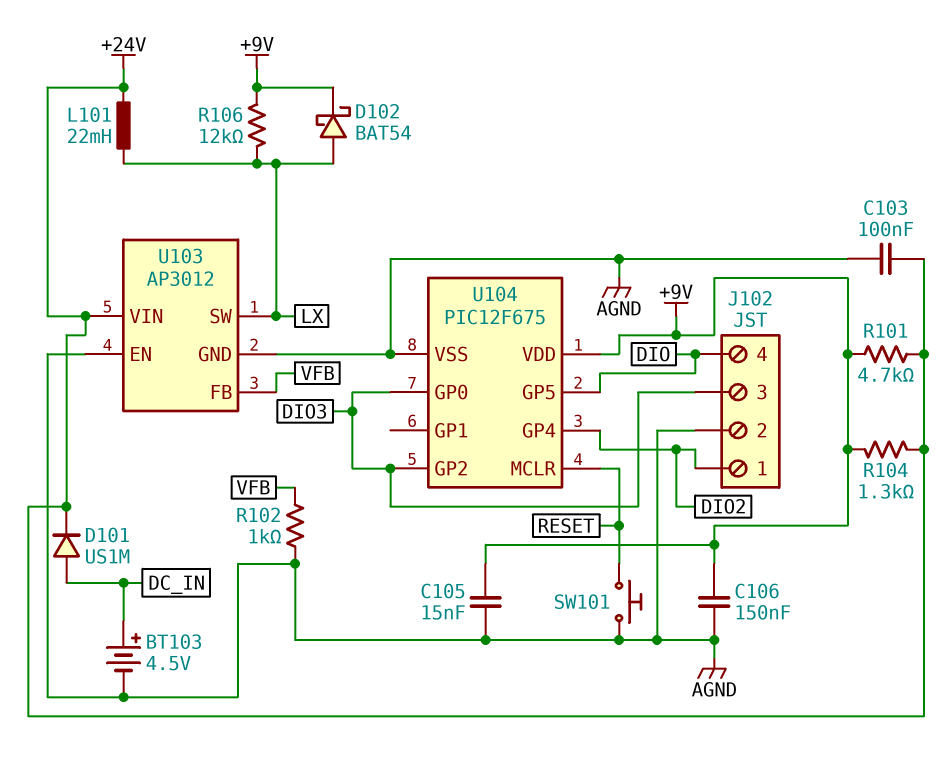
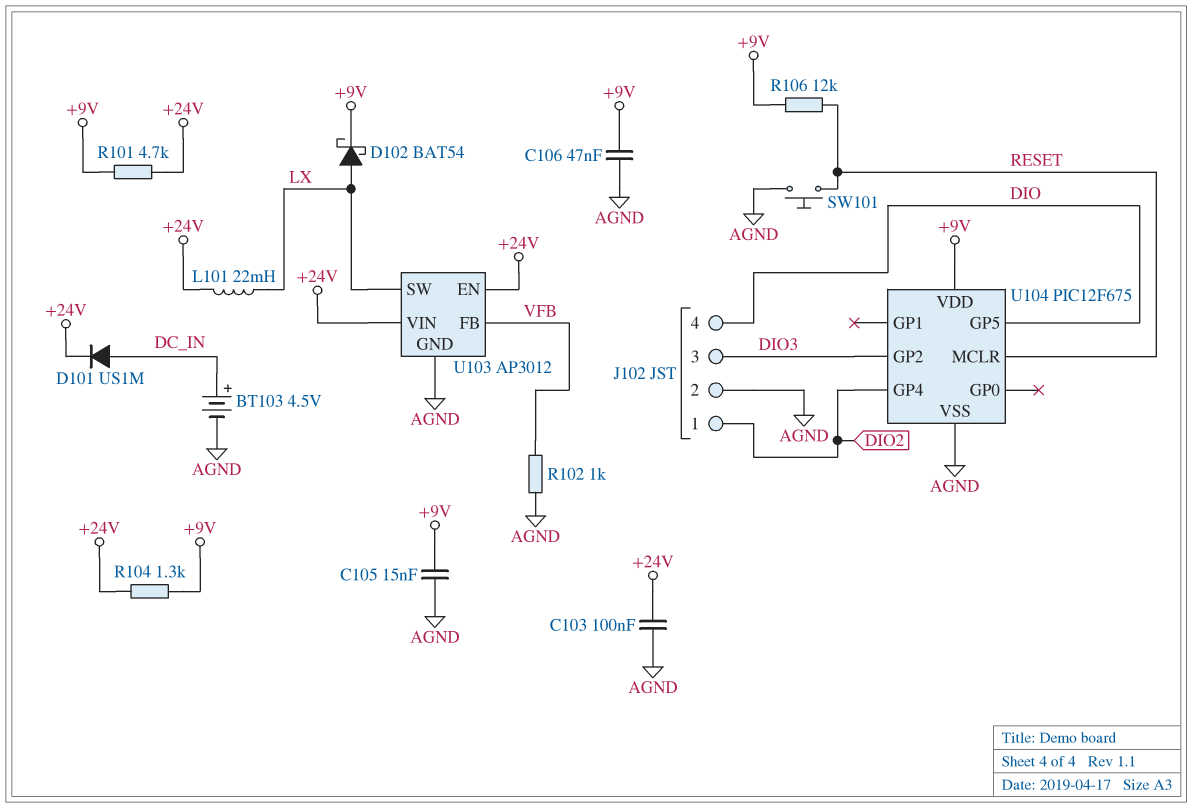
C106: 150nF (+9V, AGND) -> 47nF (+9V, AGND)
R106: 12k (+9V, LX) -> 12k (+9V, RESET)
U103 pin EN: AGND -> +24V
U104 pin GP0: DIO3 -> none

